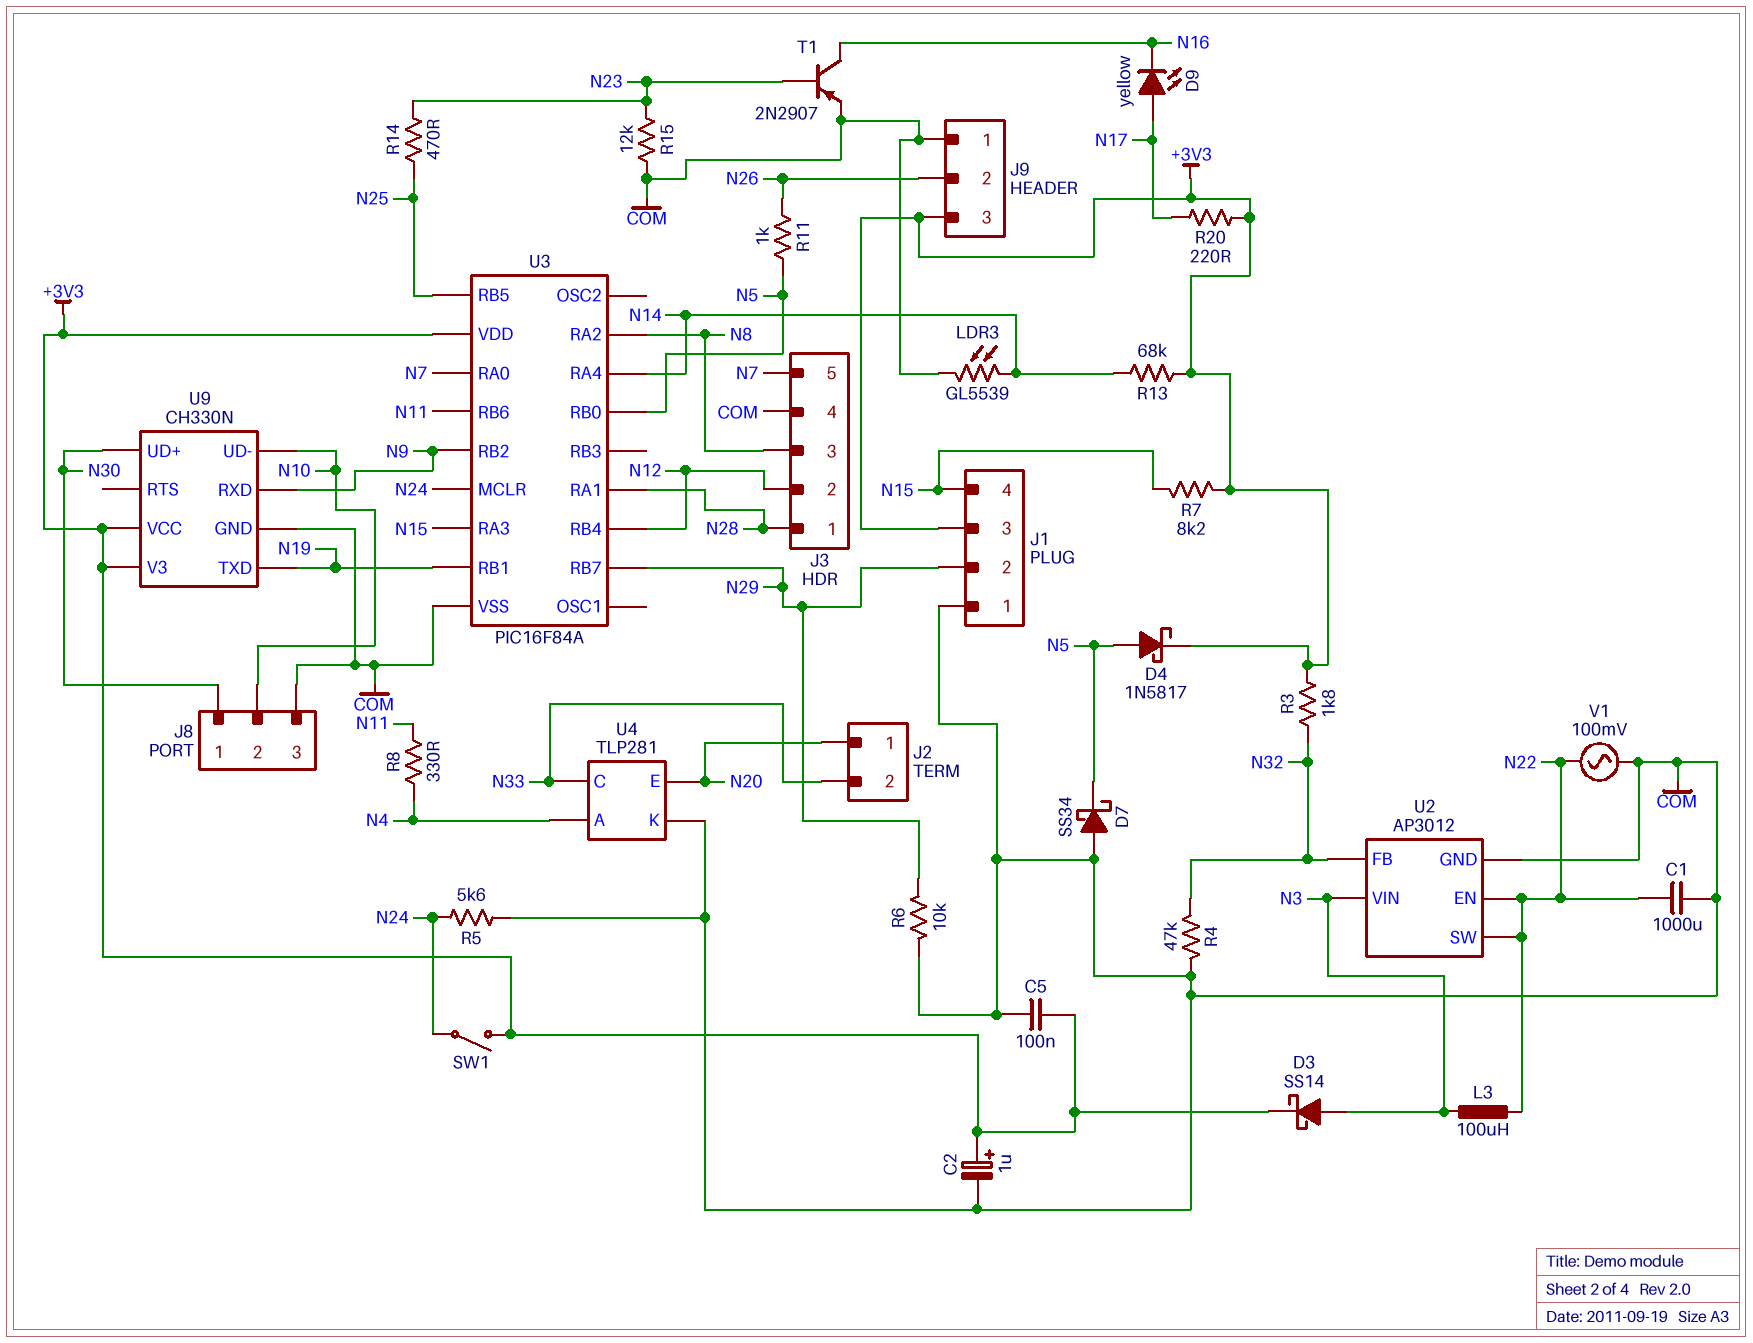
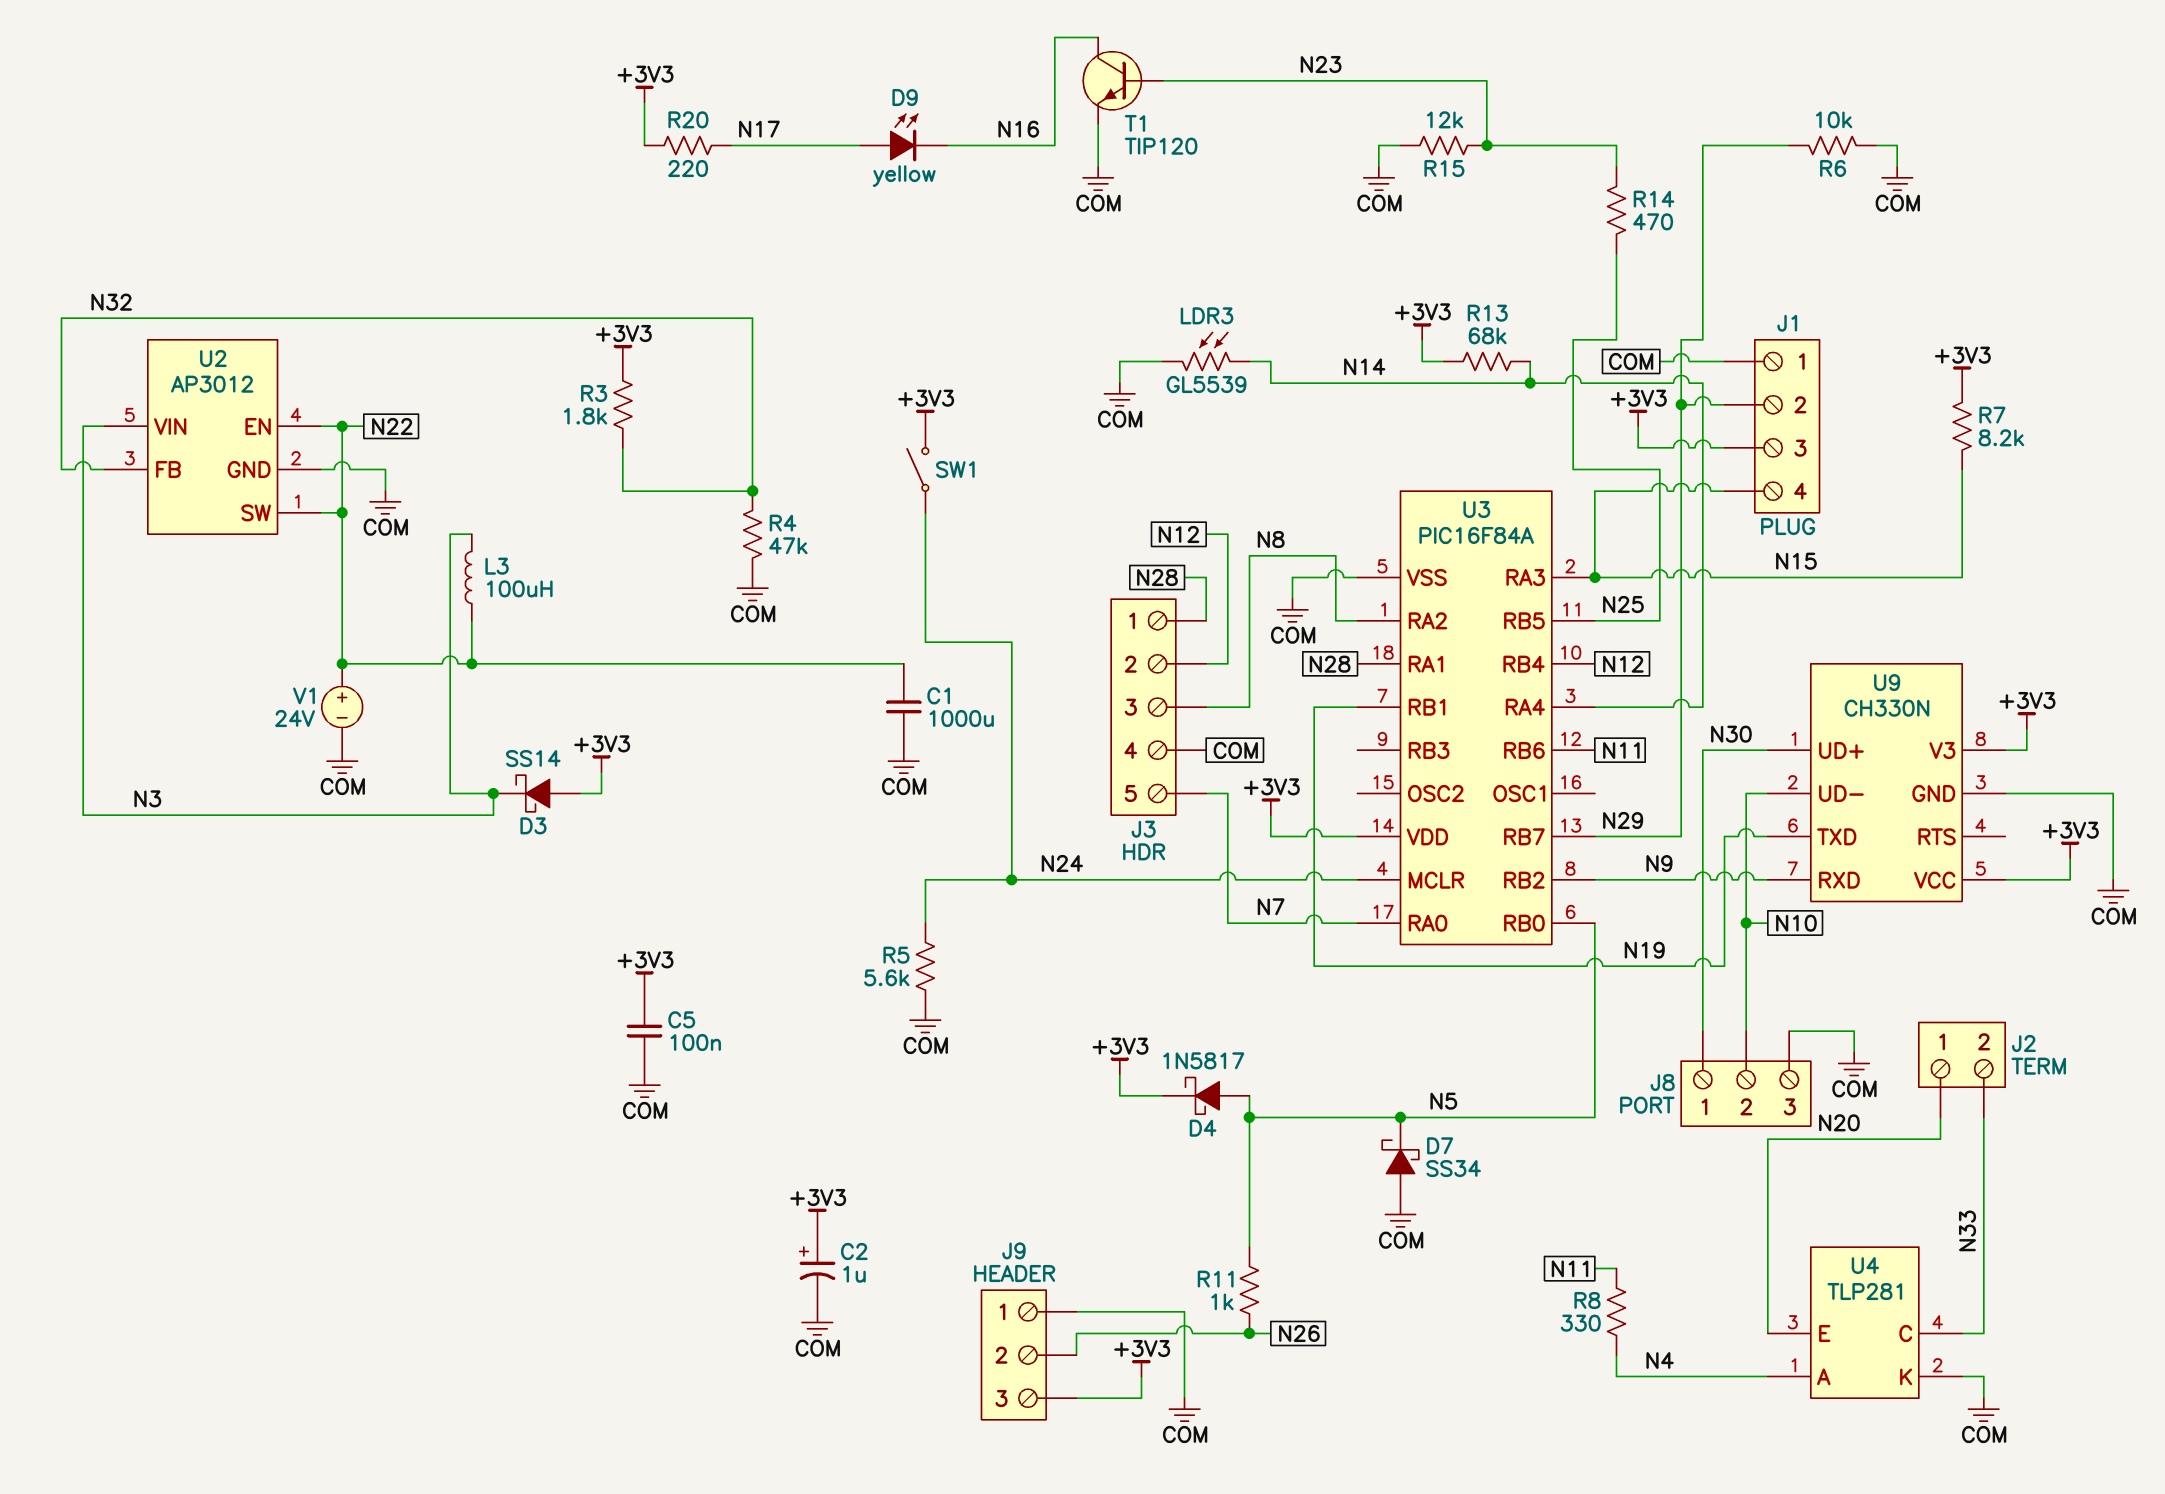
D3: schottky SS14 (A N3, K +3V3) -> schottky SS14 (A +3V3, K N3)
T1: PNP 2N2907 (B N23, C N16, E COM) -> NPN TIP120 (B N23, C N16, E COM)
V1: AC 100mV (COM, N22) -> 24V (plus N22, minus COM)

